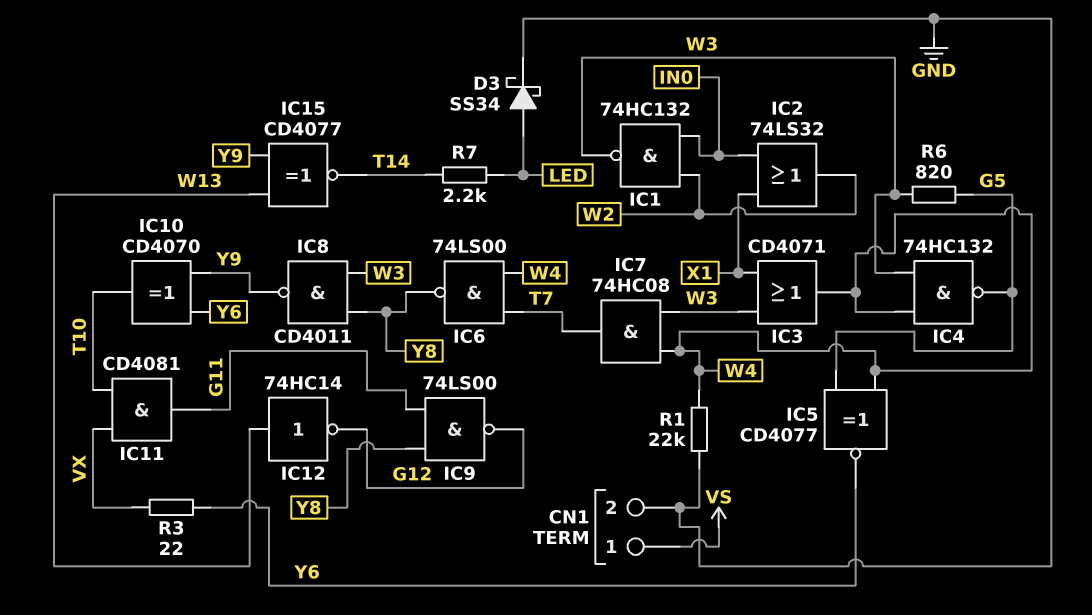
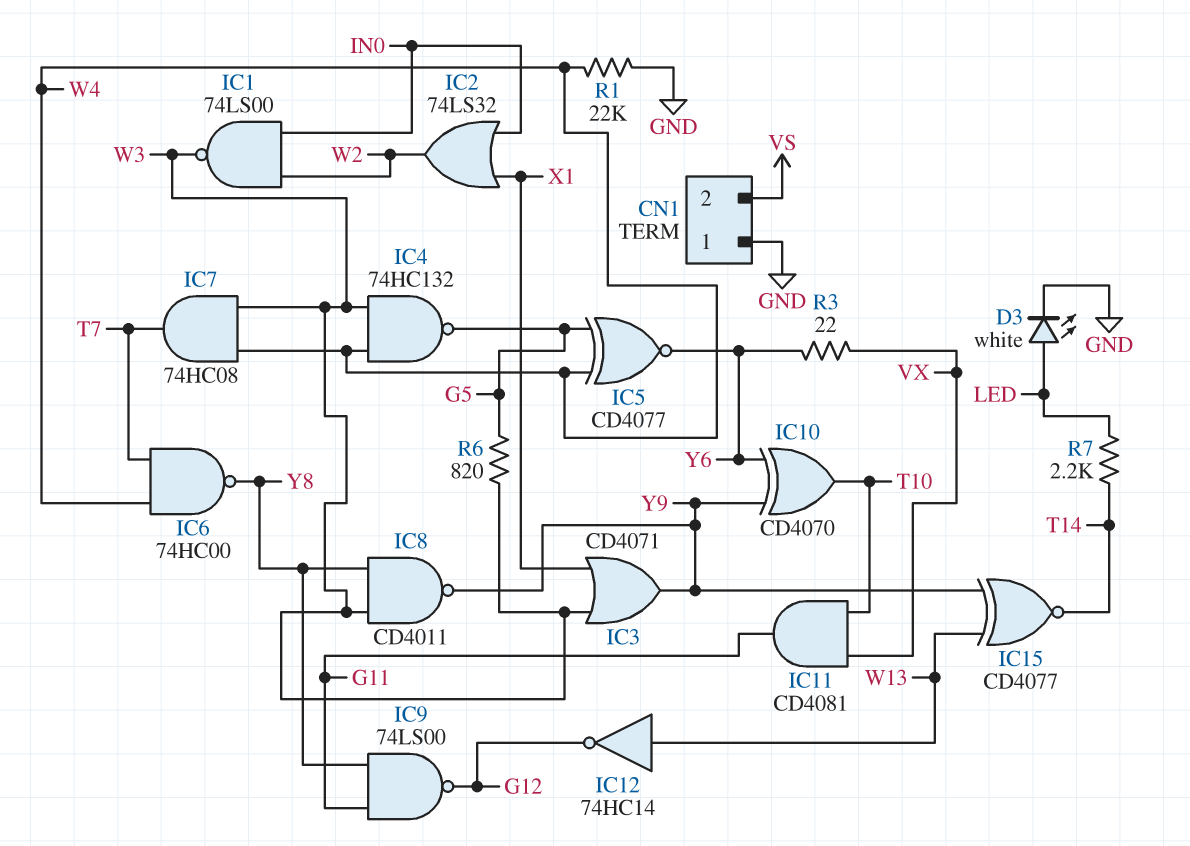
CN1 pin 1: VS -> GND
CN1 pin 2: GND -> VS
D3: schottky SS34 (A LED, K GND) -> LED white (A LED, K GND)
IC1: NAND 74HC132 (in IN0, in W2, out W3) -> NAND 74LS00 (in IN0, in W2, out W3)
IC3: OR CD4071 (in W3, in X1, out W4) -> OR CD4071 (in W3, in X1, out Y9)
IC6: NAND 74LS00 (in T7, in W4, out Y8) -> NAND 74HC00 (in T7, in W4, out Y8)

